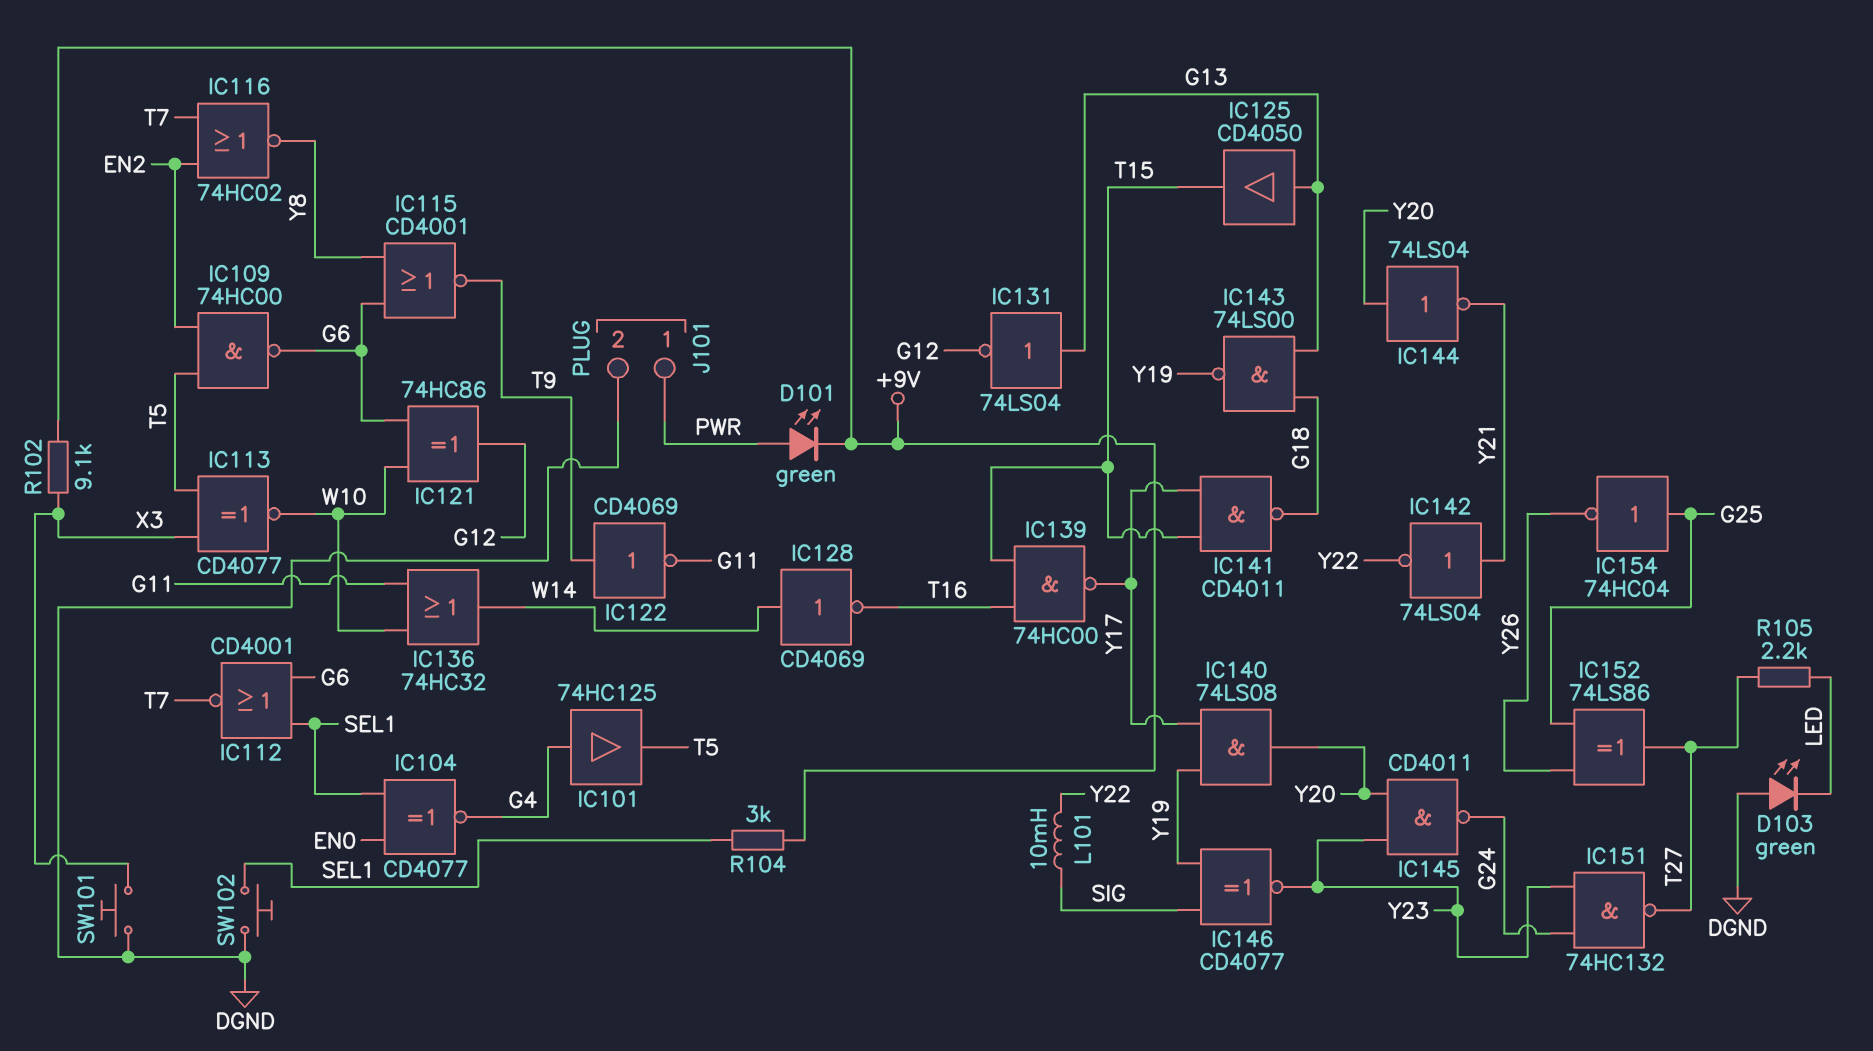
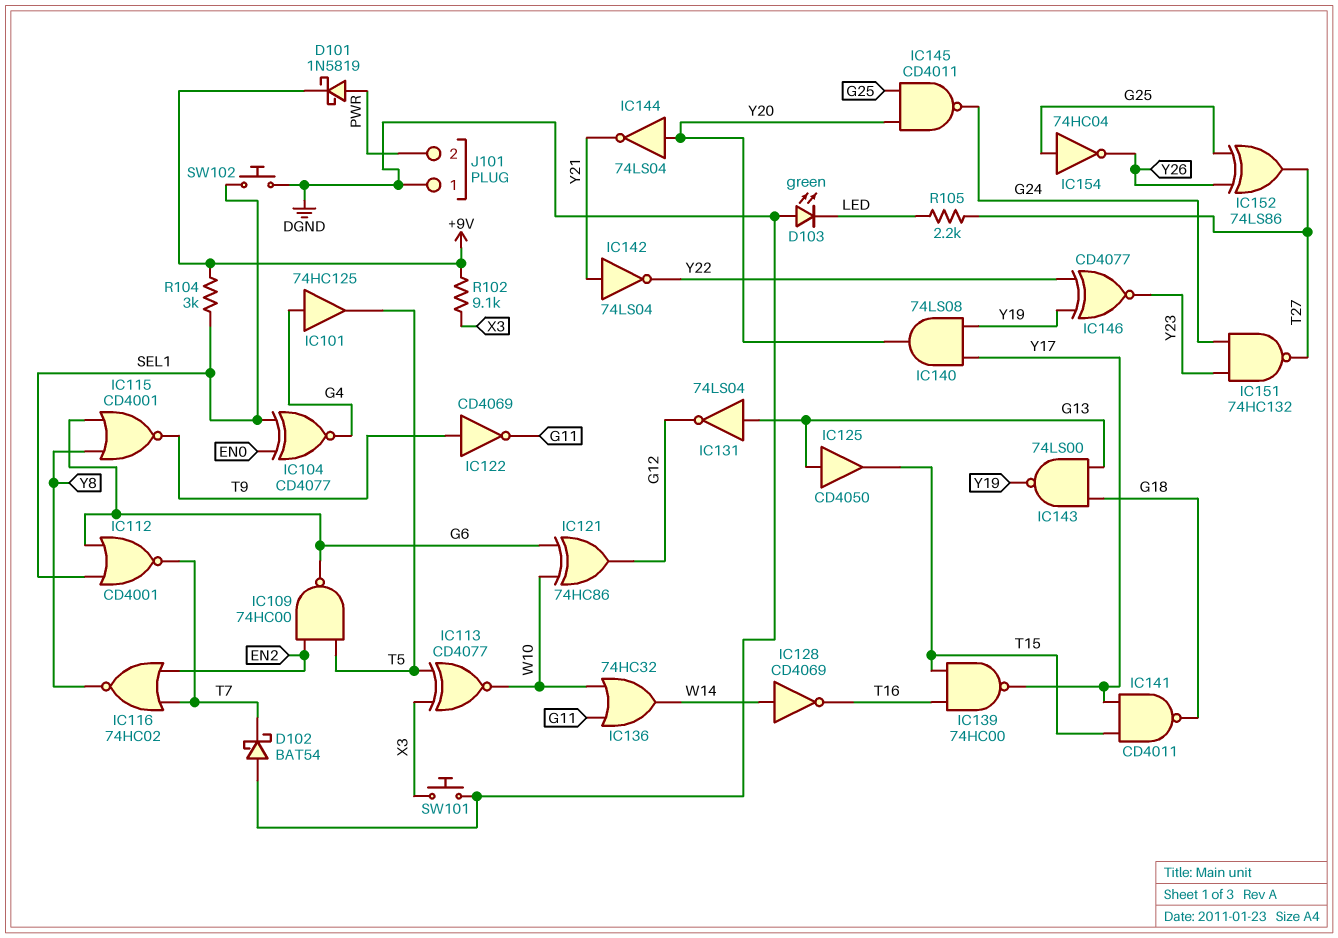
D101: LED green (A PWR, K +9V) -> schottky 1N5819 (A PWR, K +9V)
D102: none -> schottky BAT54 (A DGND, K T7)
IC145: NAND CD4011 (in Y20, in Y23, out G24) -> NAND CD4011 (in G25, in Y20, out G24)
IC146: XNOR CD4077 (in SIG, in Y19, out Y23) -> XNOR CD4077 (in Y19, in Y22, out Y23)
J101 pin 1: PWR -> DGND
J101 pin 2: DGND -> PWR
L101: 10mH (SIG, Y22) -> none

